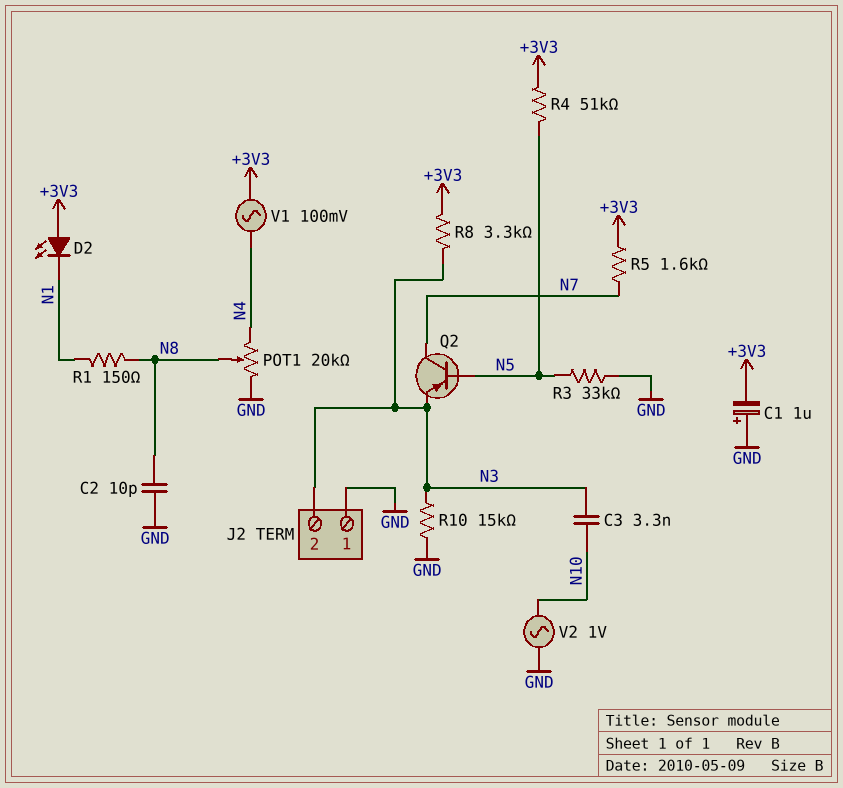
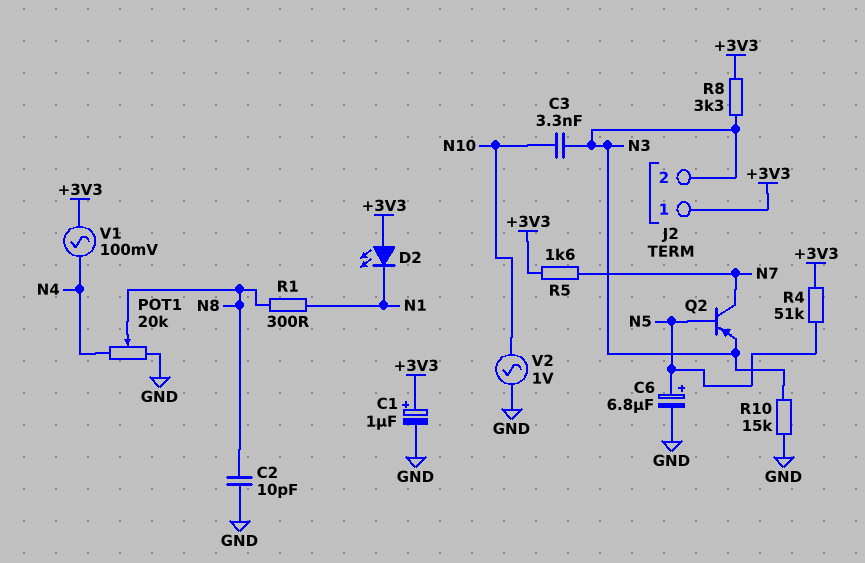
C1: 1uF (plus GND, minus +3V3) -> 1uF (plus +3V3, minus GND)
C6: none -> 6.8uF (plus N5, minus GND)
J2 pin 1: GND -> +3V3
R1: 150 (N1, N8) -> 300 (N1, N8)
R3: 33k (GND, N5) -> none

